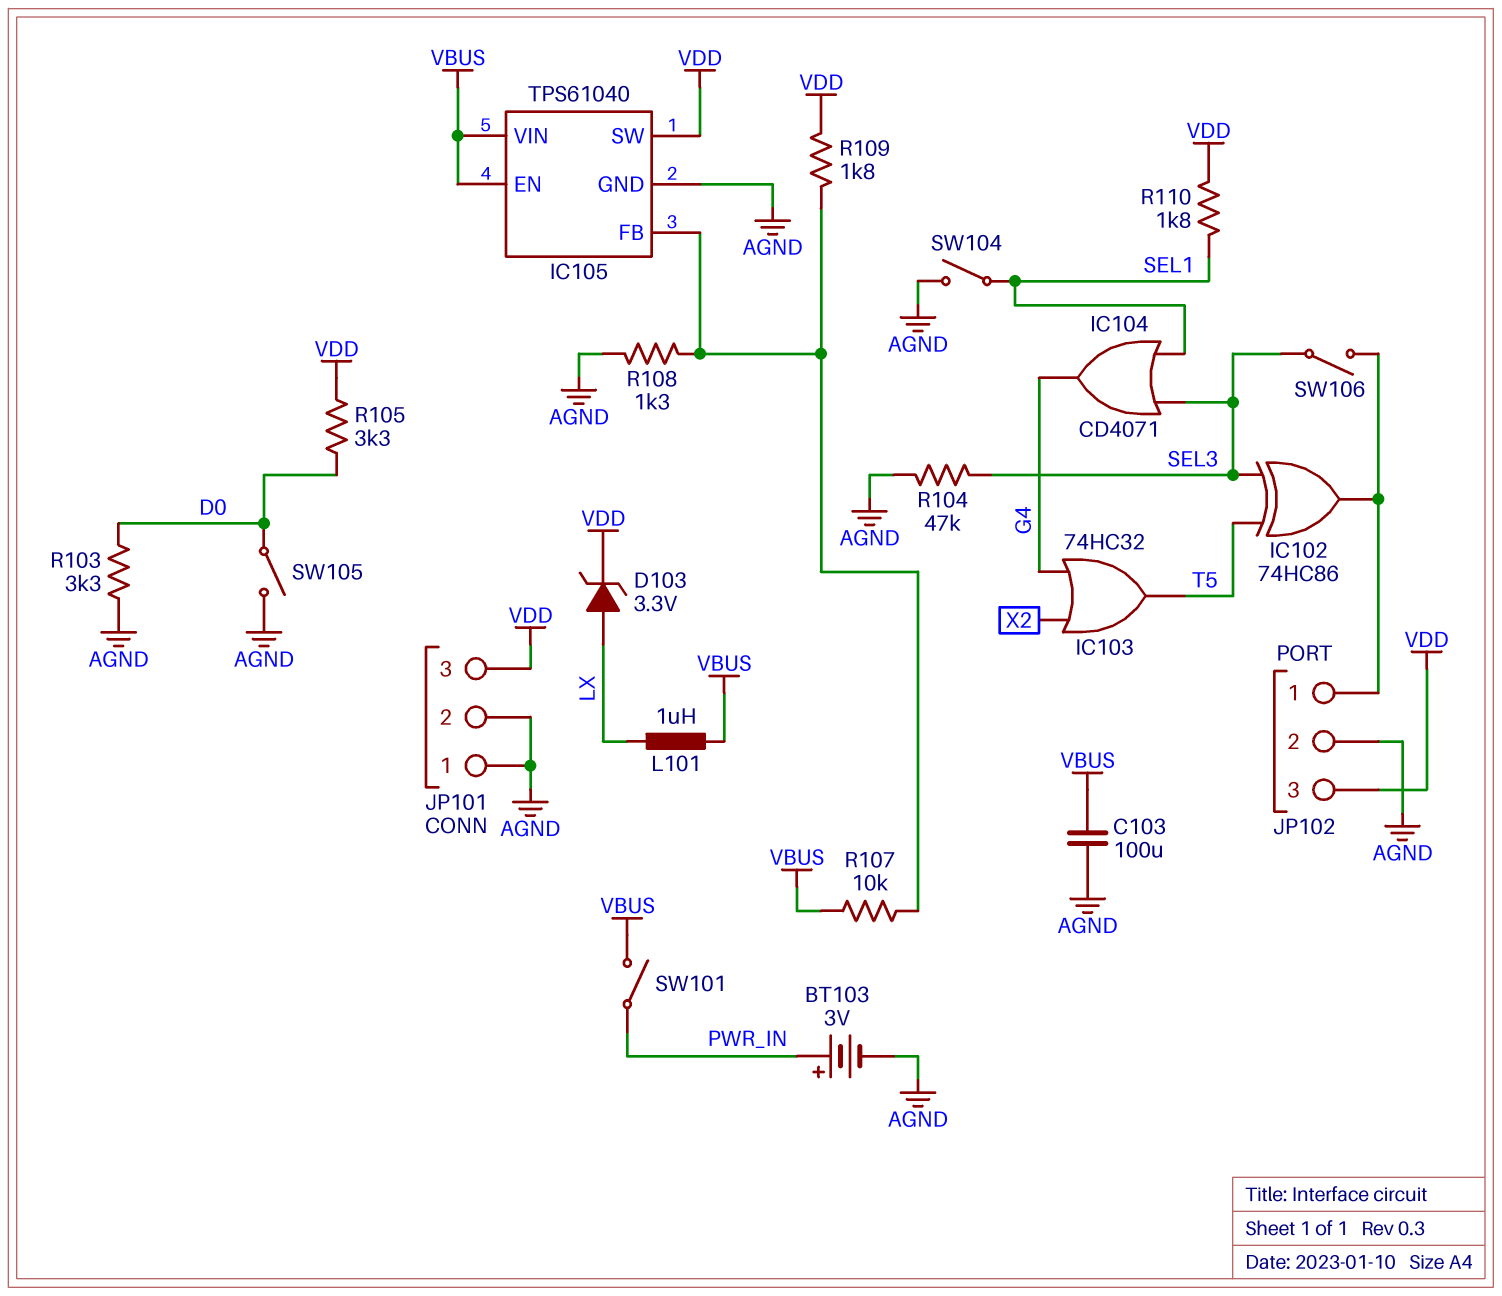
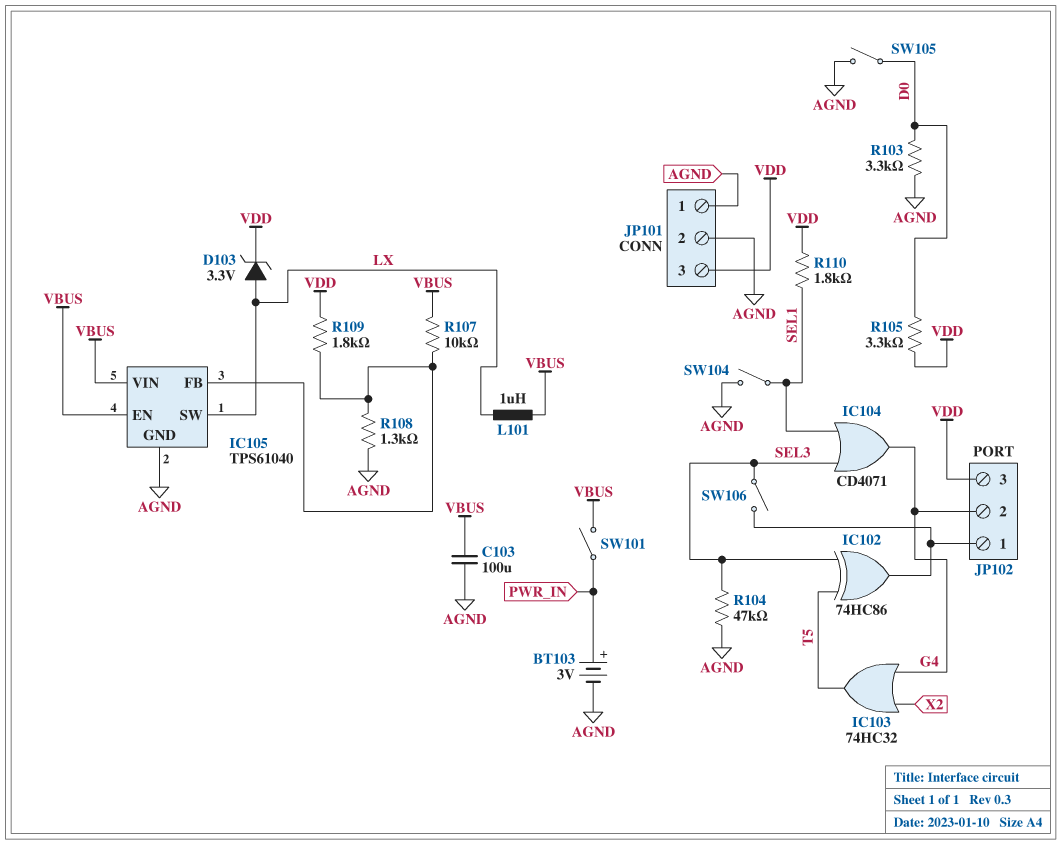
IC105 pin SW: VDD -> LX
JP102 pin 2: AGND -> G4

